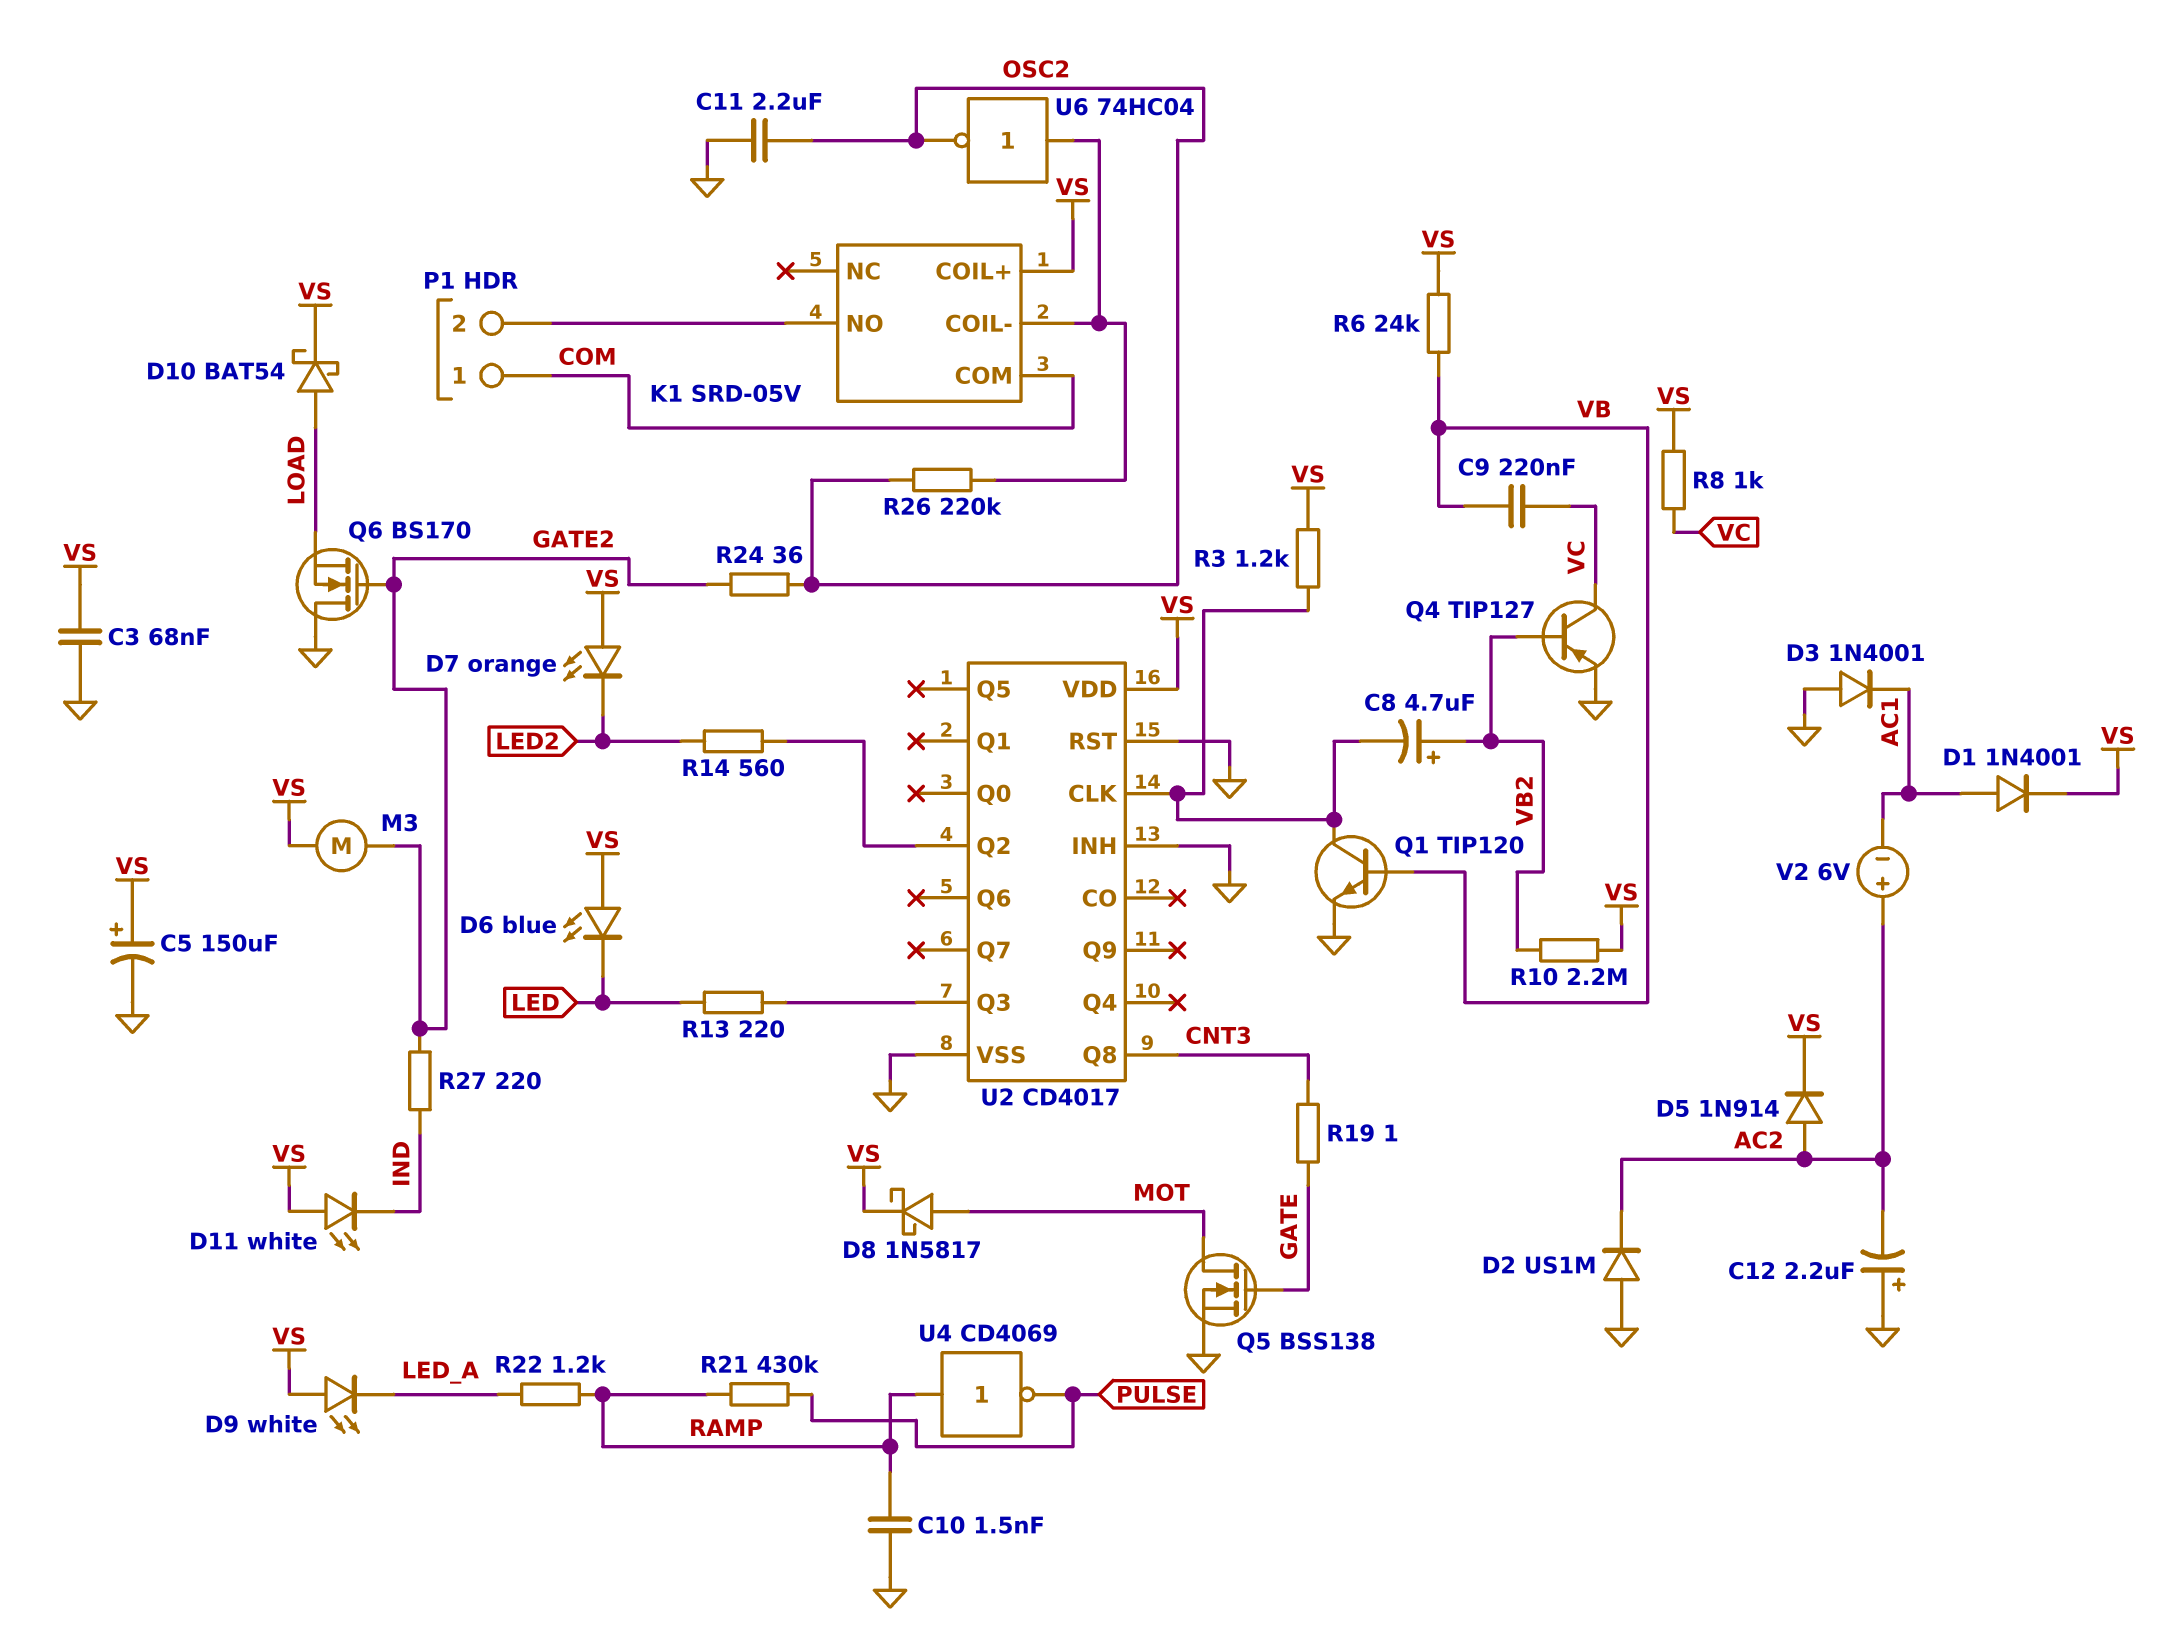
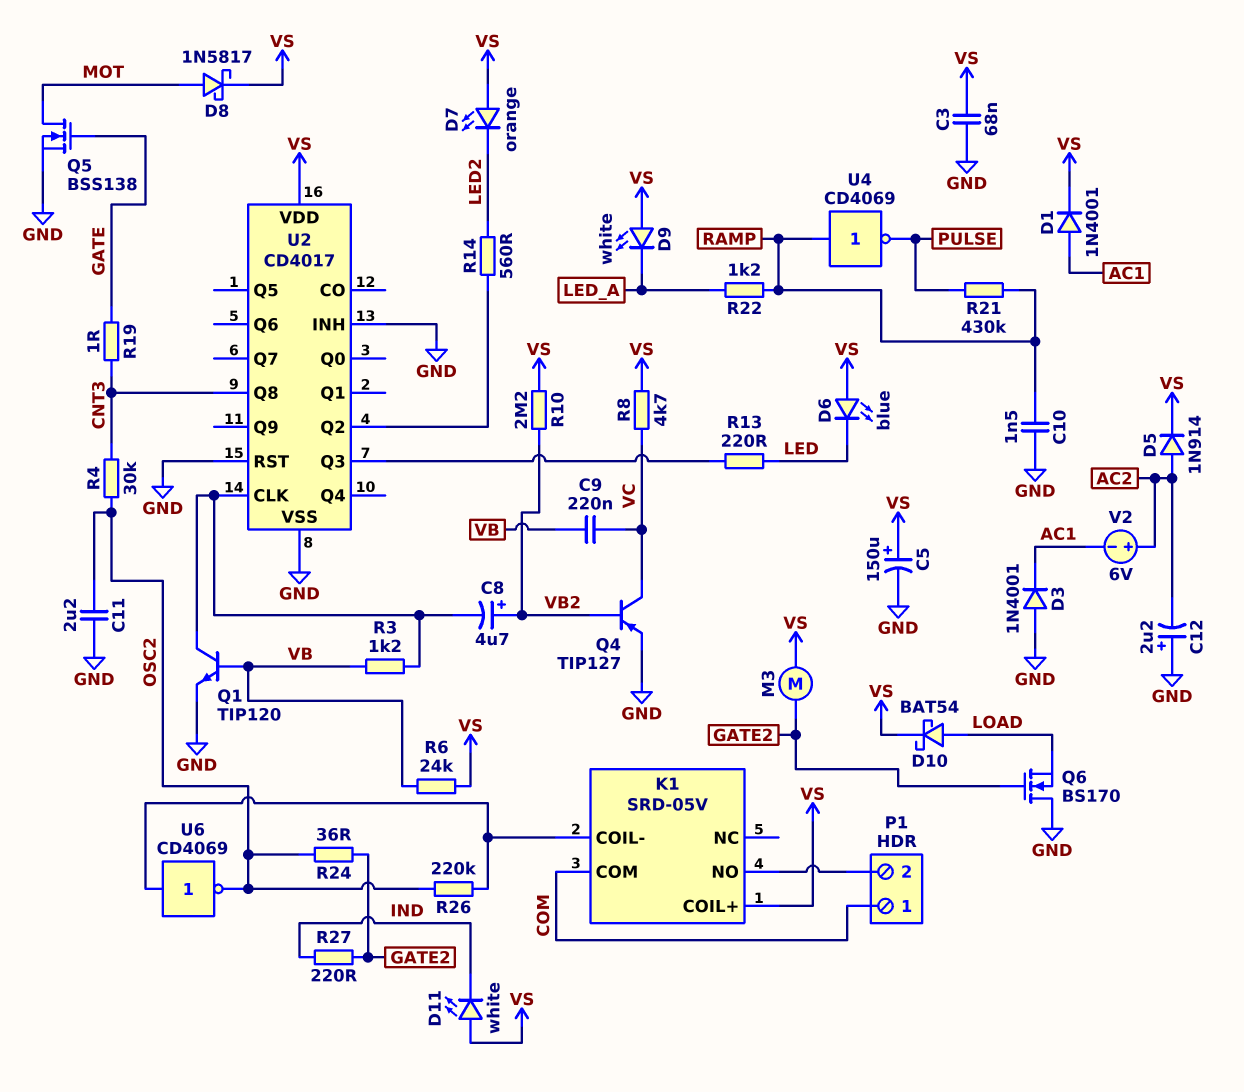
D2: diode US1M (A GND, K AC2) -> none
R3: 1.2k (U2/CLK, VS) -> 1.2k (U2/CLK, VB)
R4: none -> 30k (CNT3, OSC2)
R8: 1k (VC, VS) -> 4.7k (VC, VS)
U6: NOT 74HC04 (in K1/COIL-, out OSC2) -> NOT CD4069 (in K1/COIL-, out OSC2)

